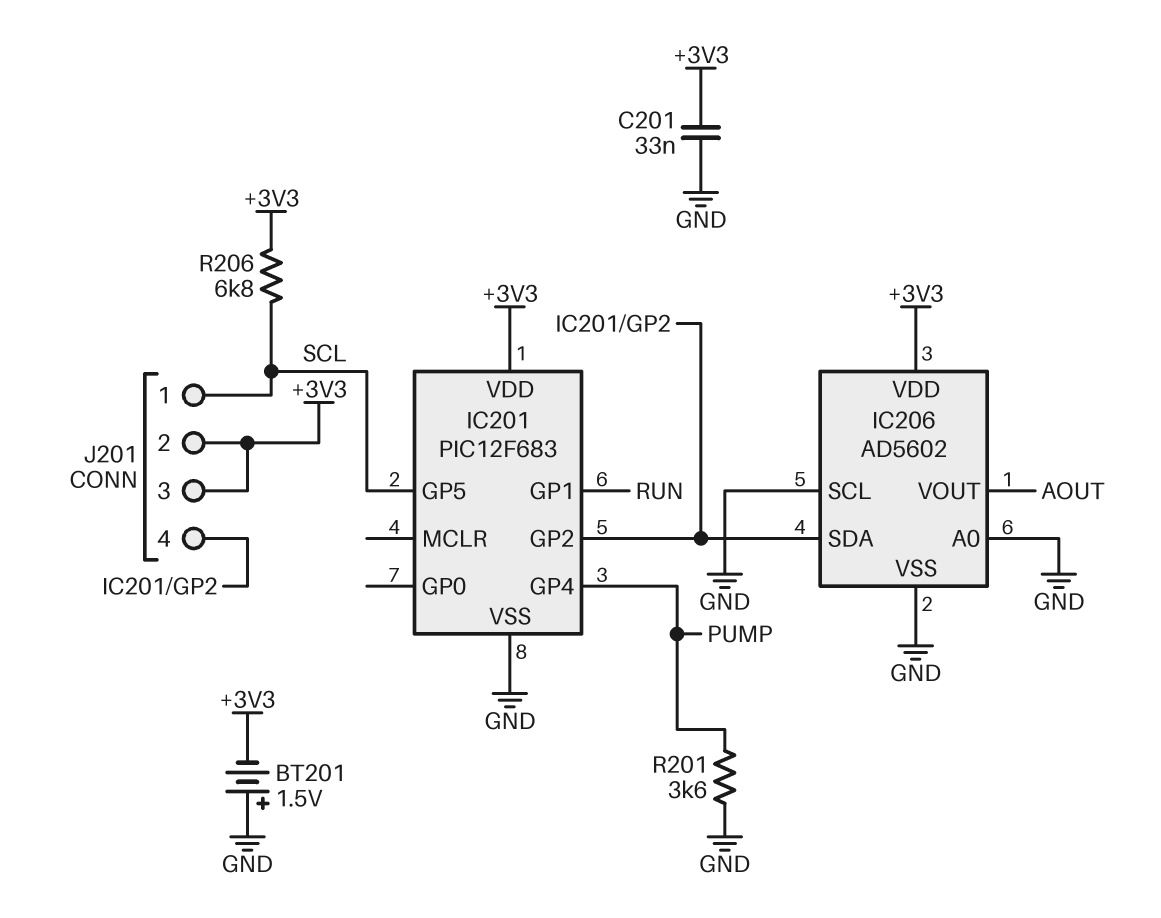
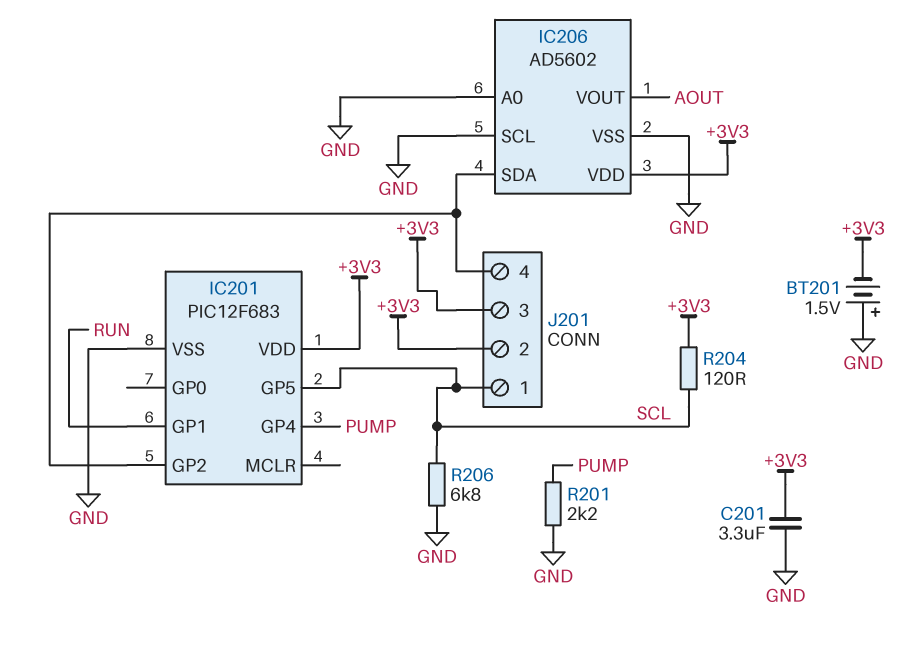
C201: 33nF (+3V3, GND) -> 3.3uF (+3V3, GND)
R201: 3.6k (GND, PUMP) -> 2.2k (GND, PUMP)
R204: none -> 120 (+3V3, SCL)
R206: 6.8k (+3V3, SCL) -> 6.8k (GND, SCL)

